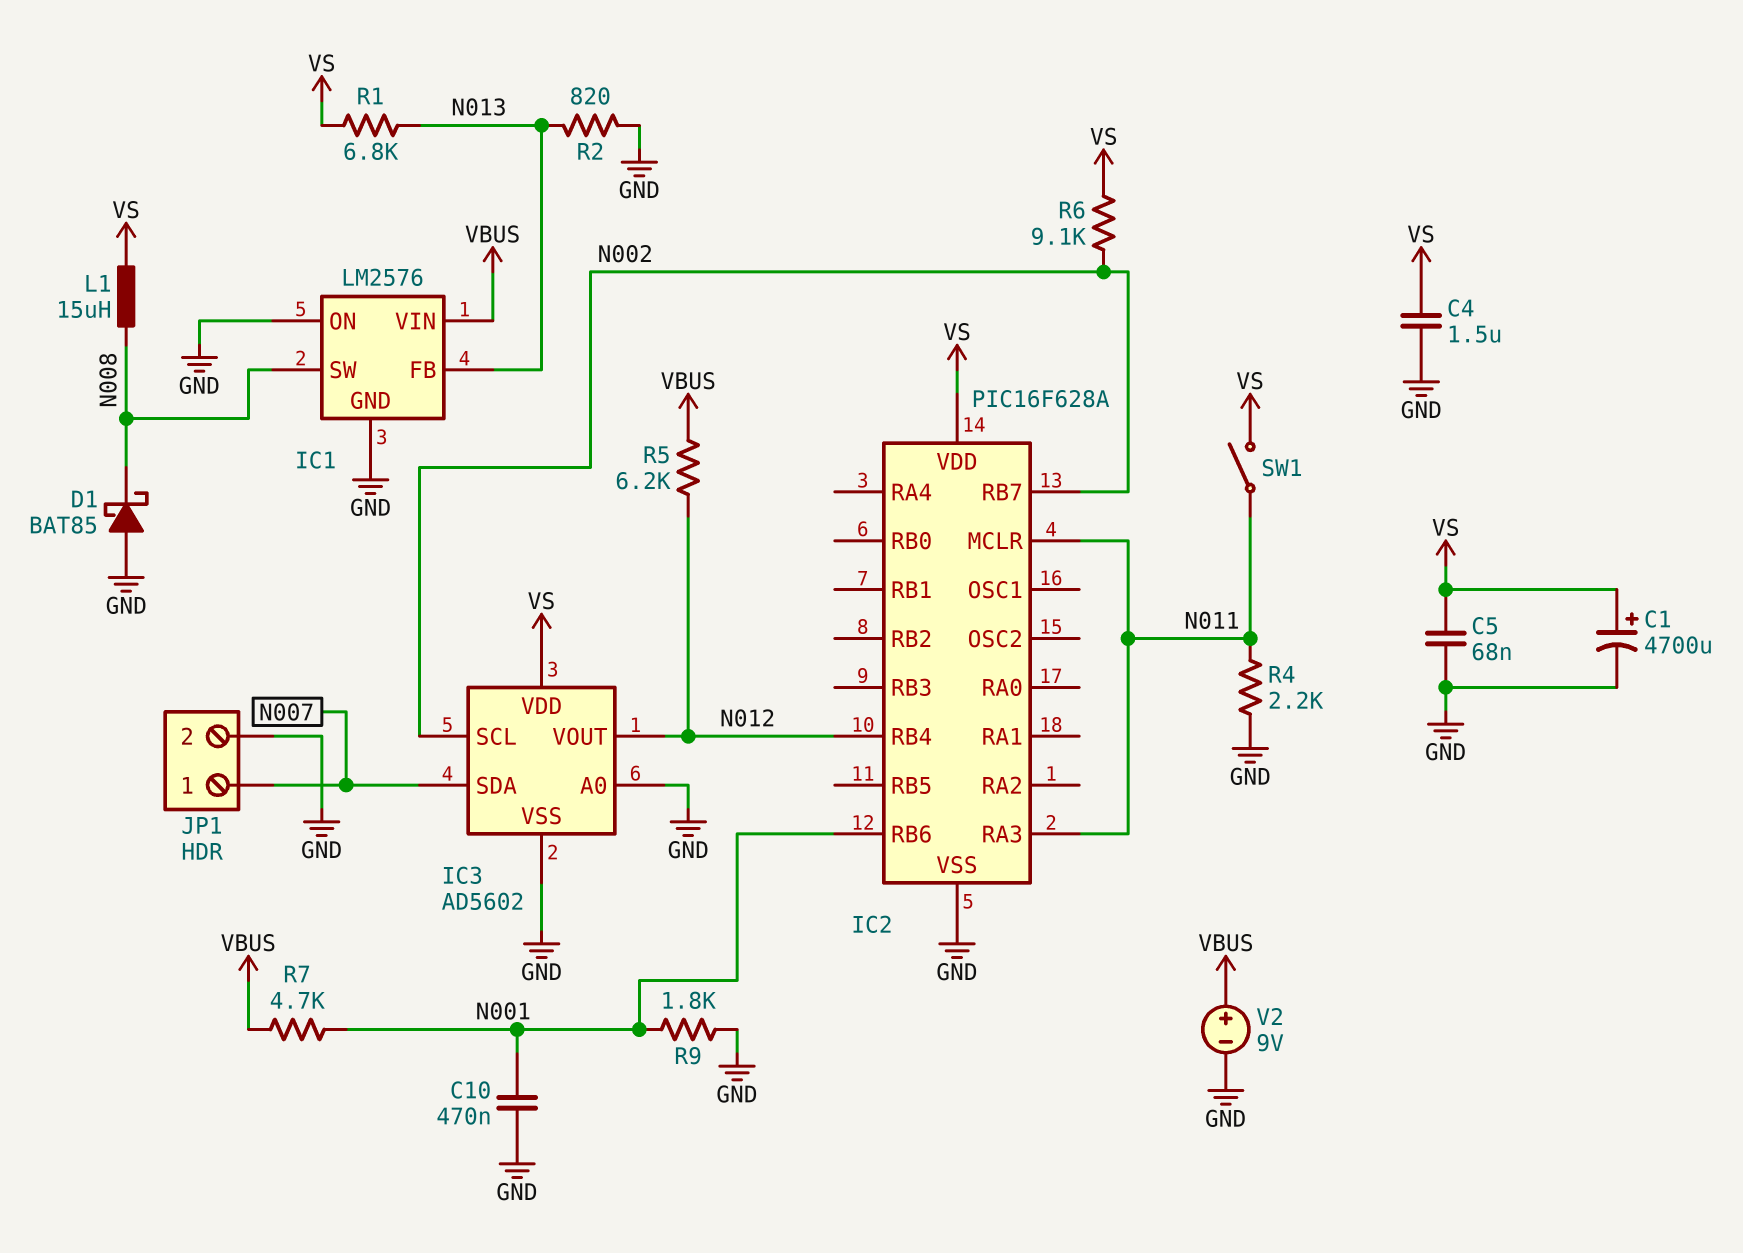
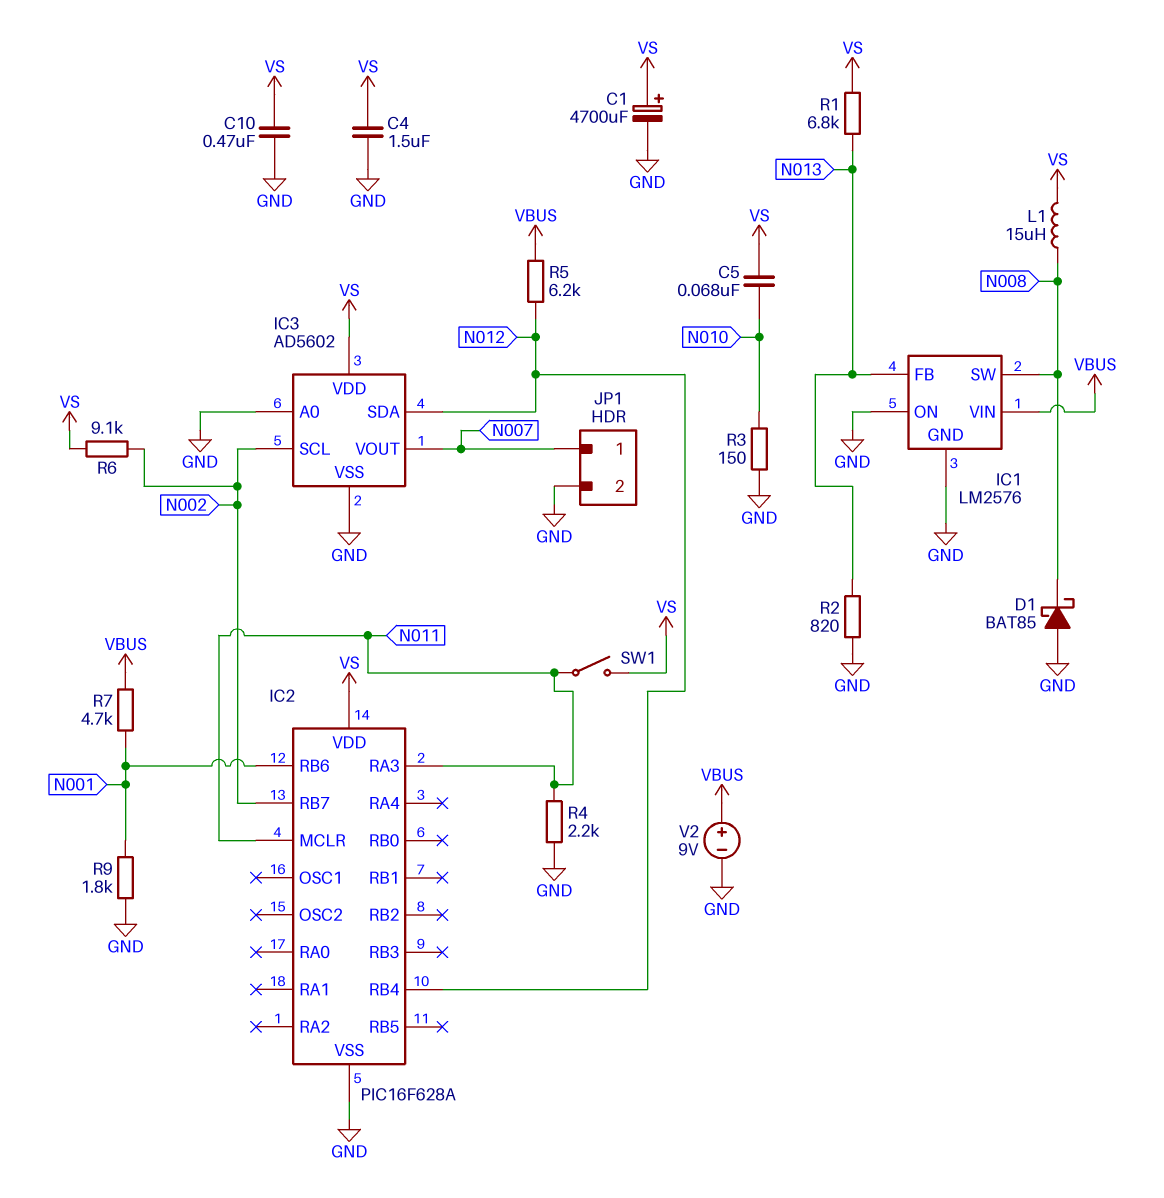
C5: 68nF (GND, VS) -> 68nF (N010, VS)
C10: 470nF (GND, N001) -> 470nF (GND, VS)
IC3 pin SDA: N007 -> N012
IC3 pin VOUT: N012 -> N007
R3: none -> 150 (GND, N010)

